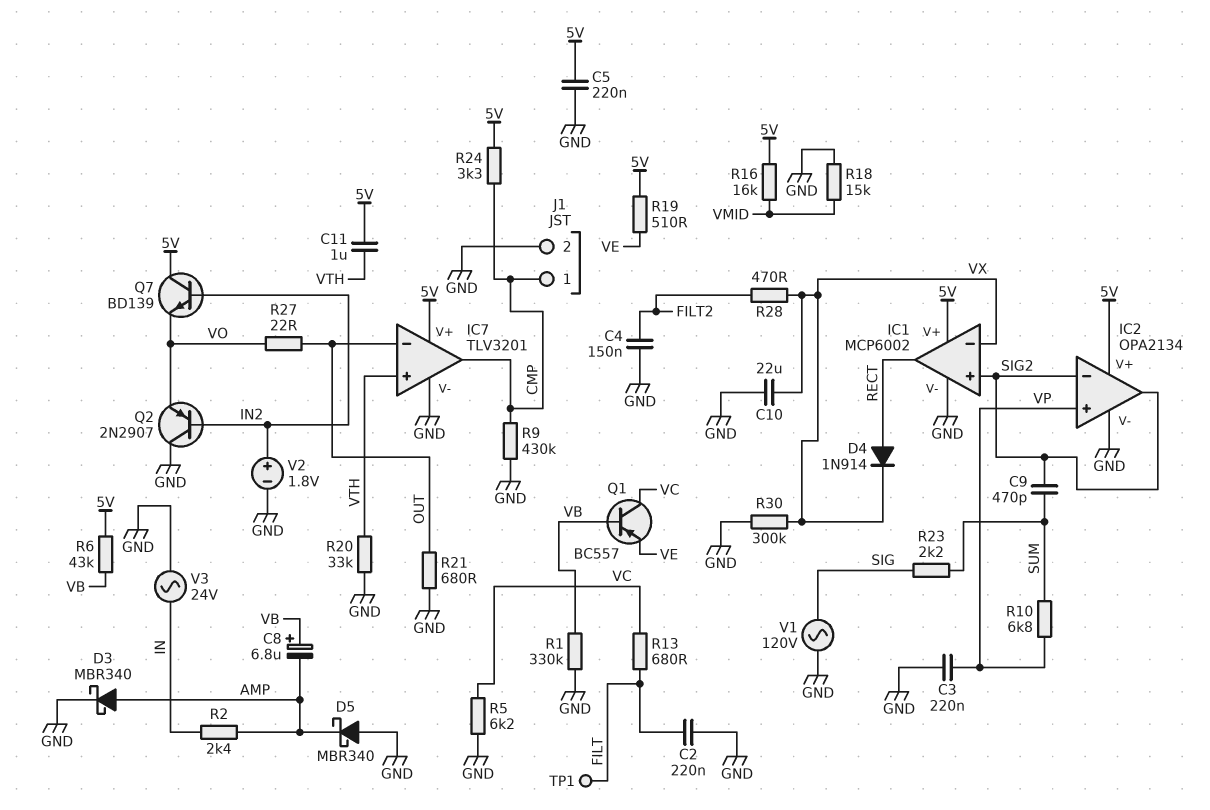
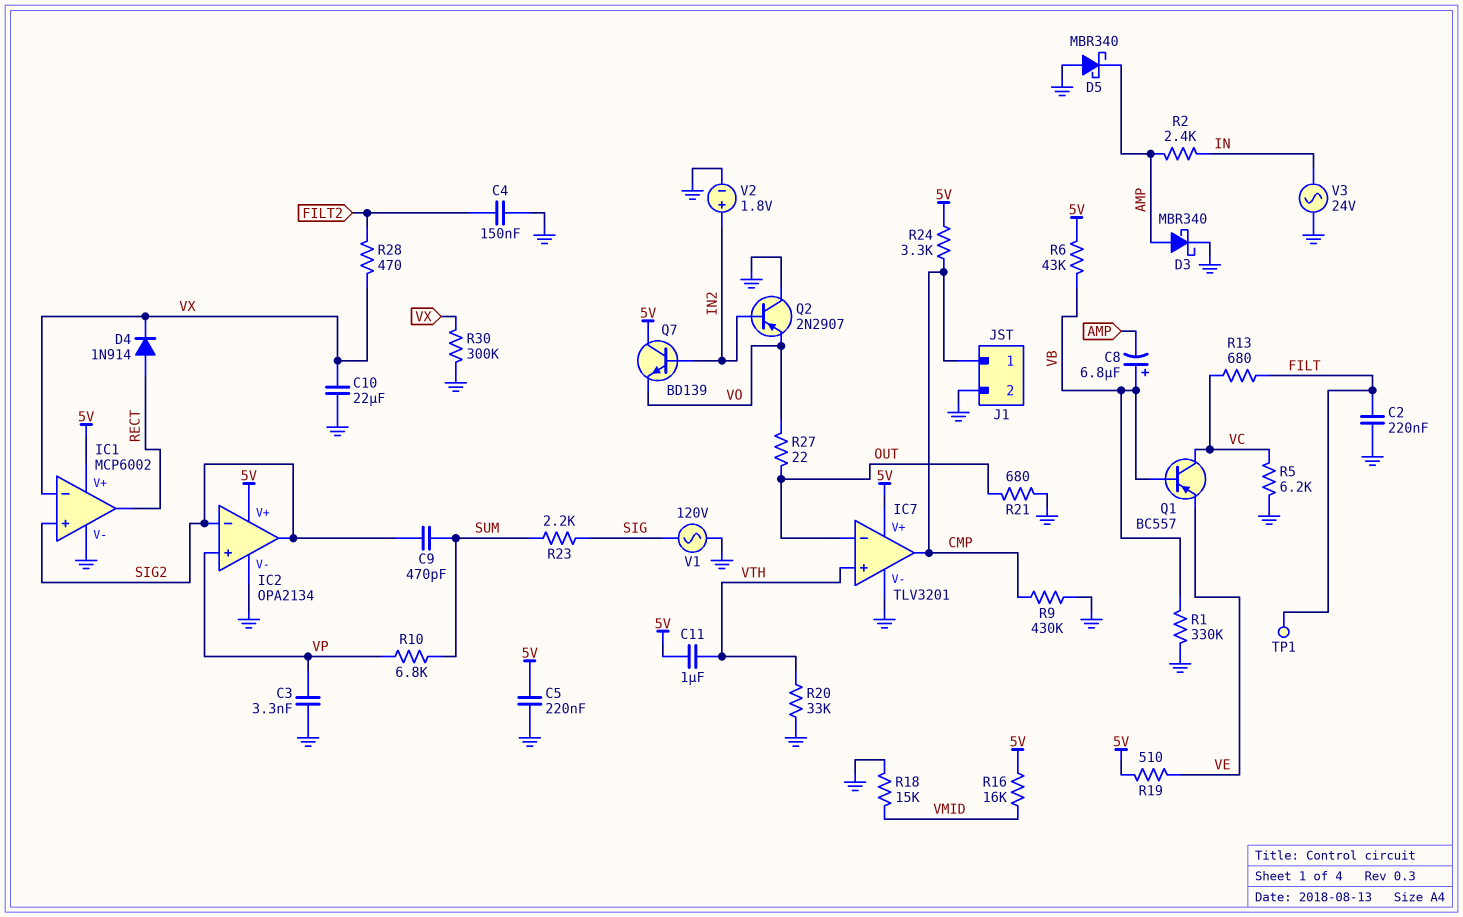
C3: 220nF (GND, VP) -> 3.3nF (GND, VP)

